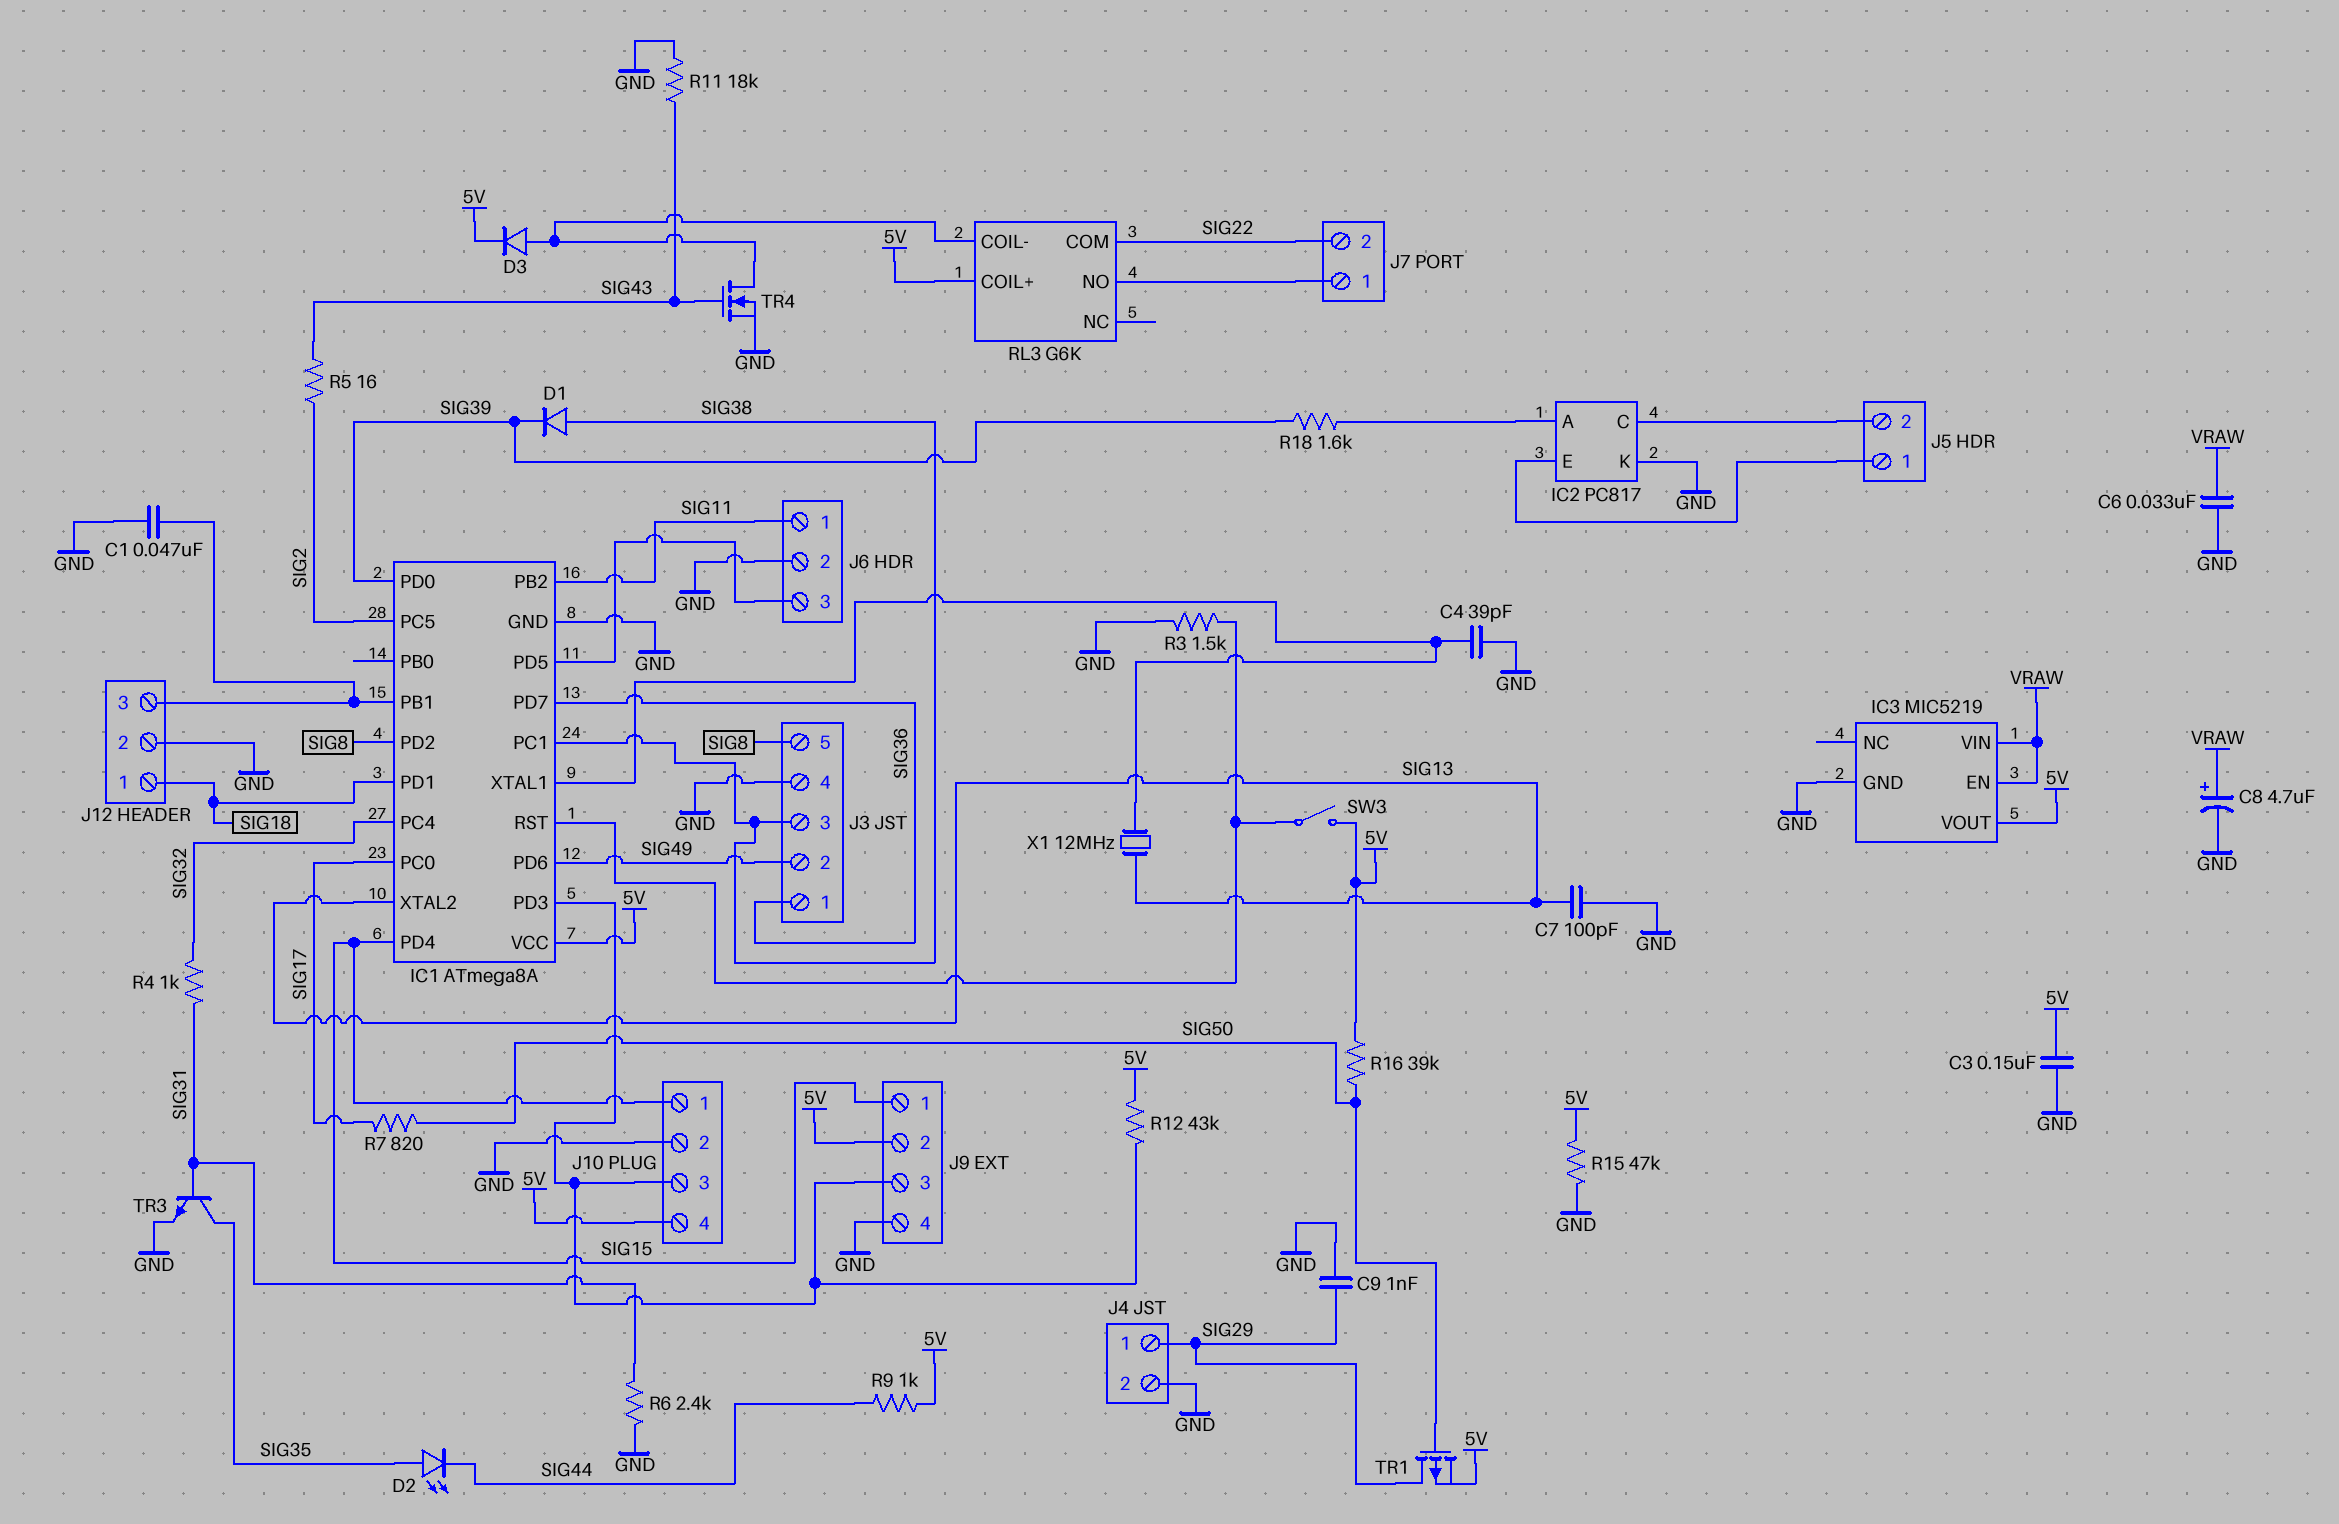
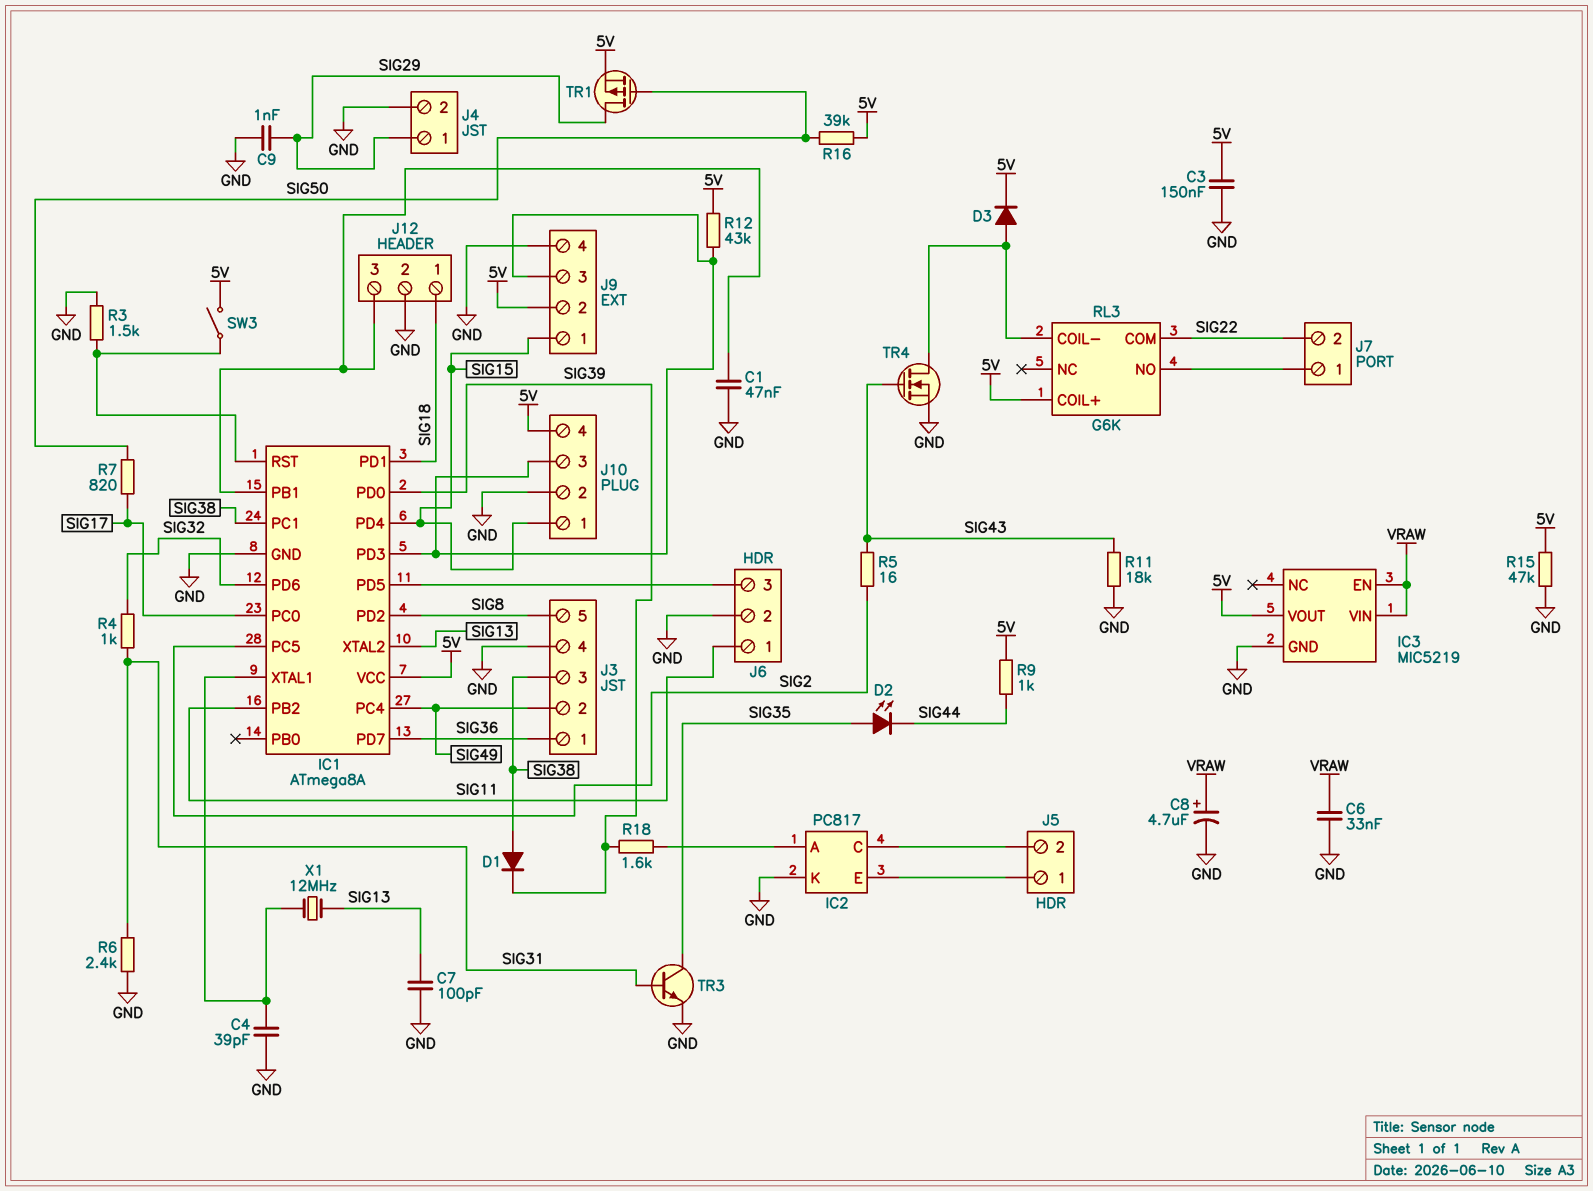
IC1 pin PC4: SIG32 -> SIG49
IC1 pin PD6: SIG49 -> SIG32

